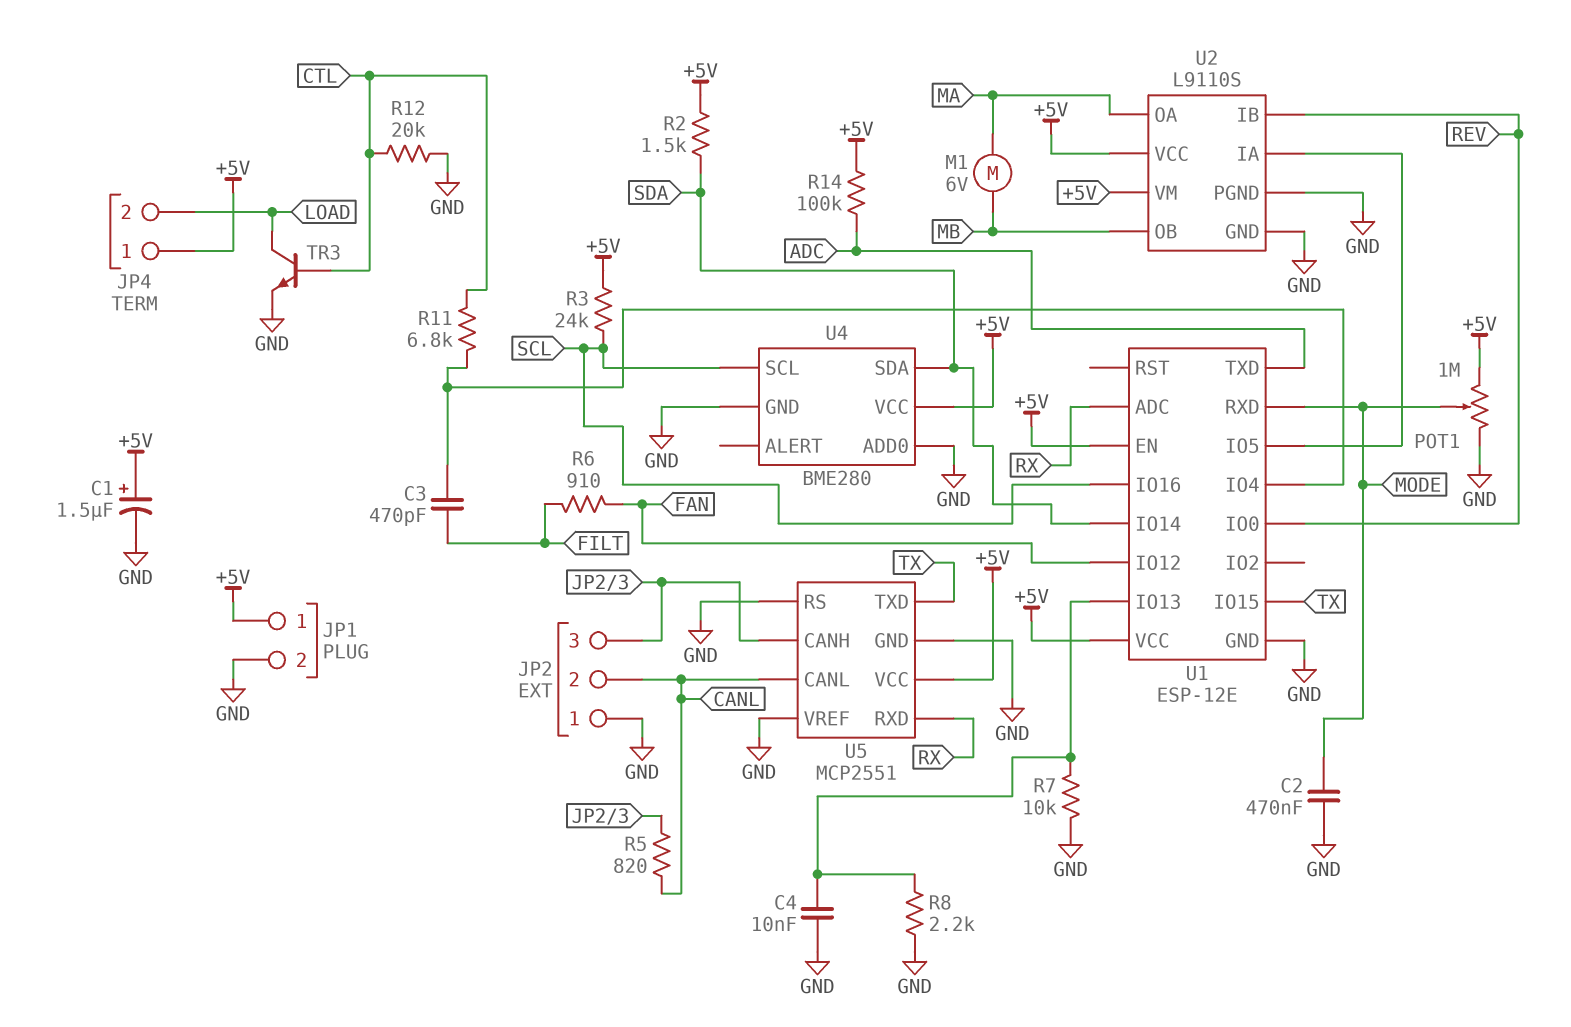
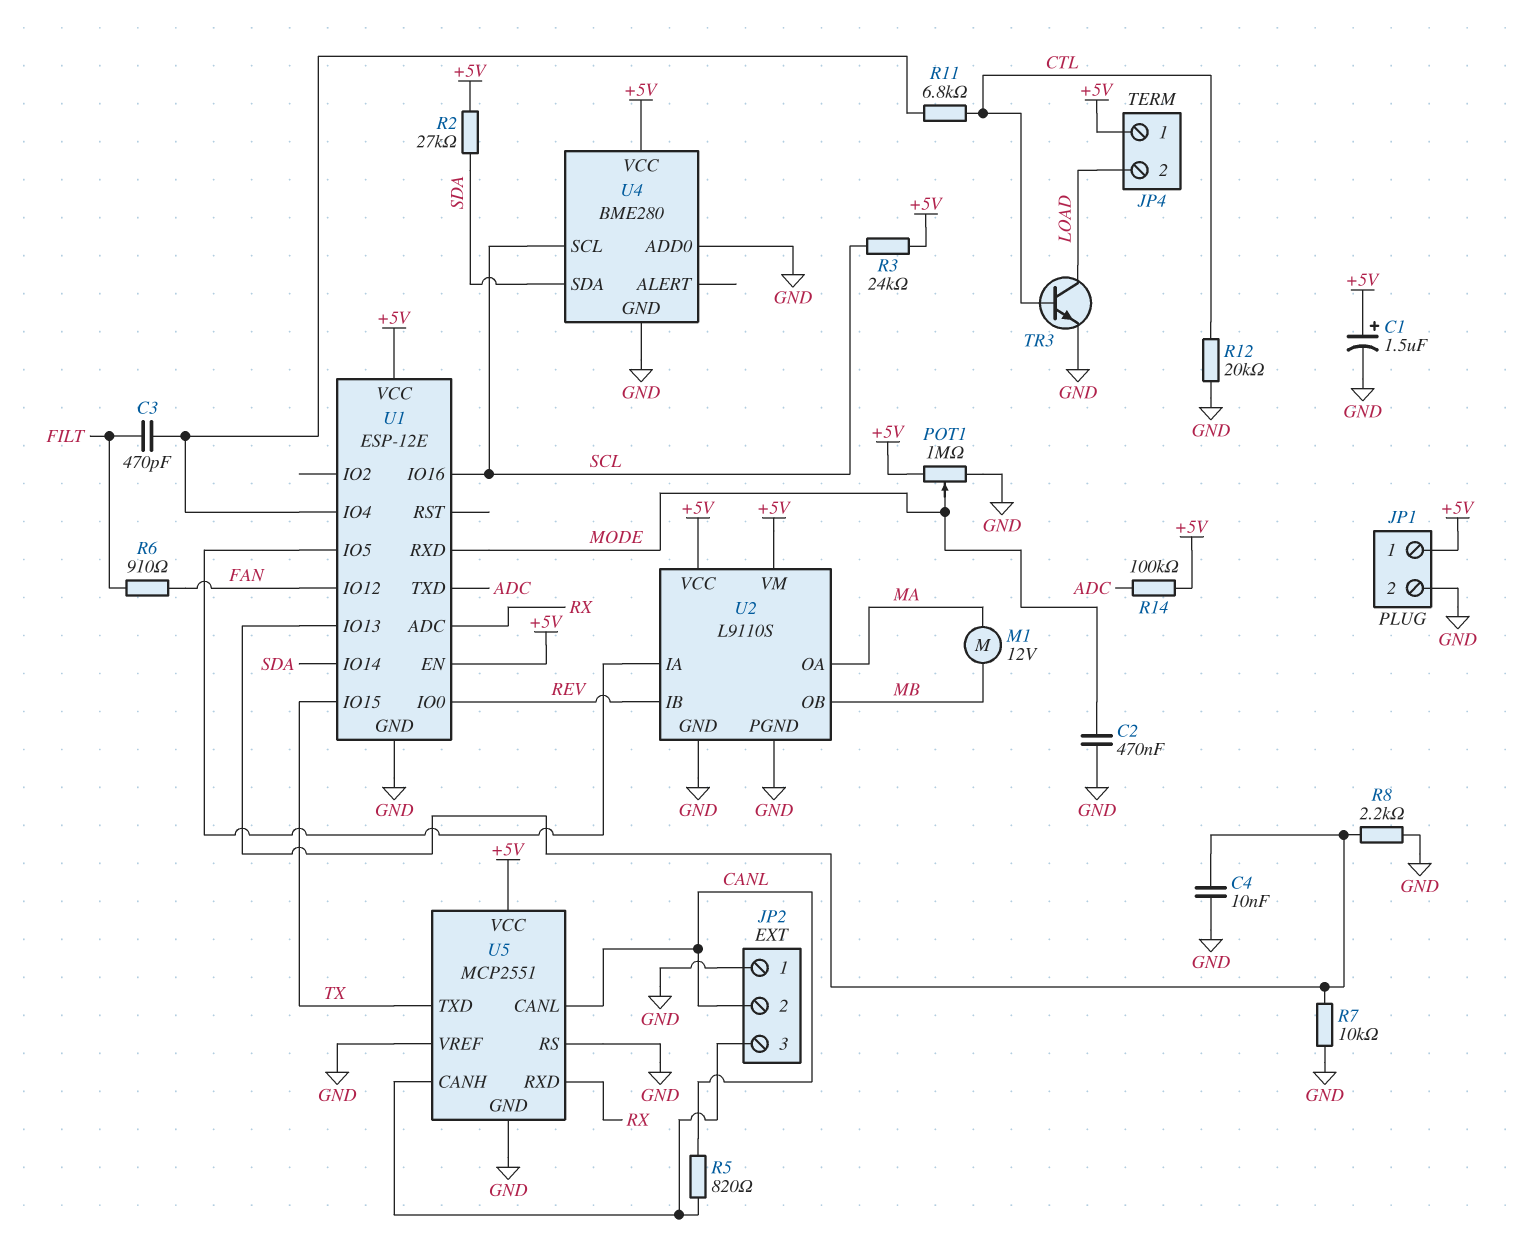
M1: motor 6V (MA, MB) -> motor 12V (MA, MB)
R2: 1.5k (+5V, SDA) -> 27k (+5V, SDA)

